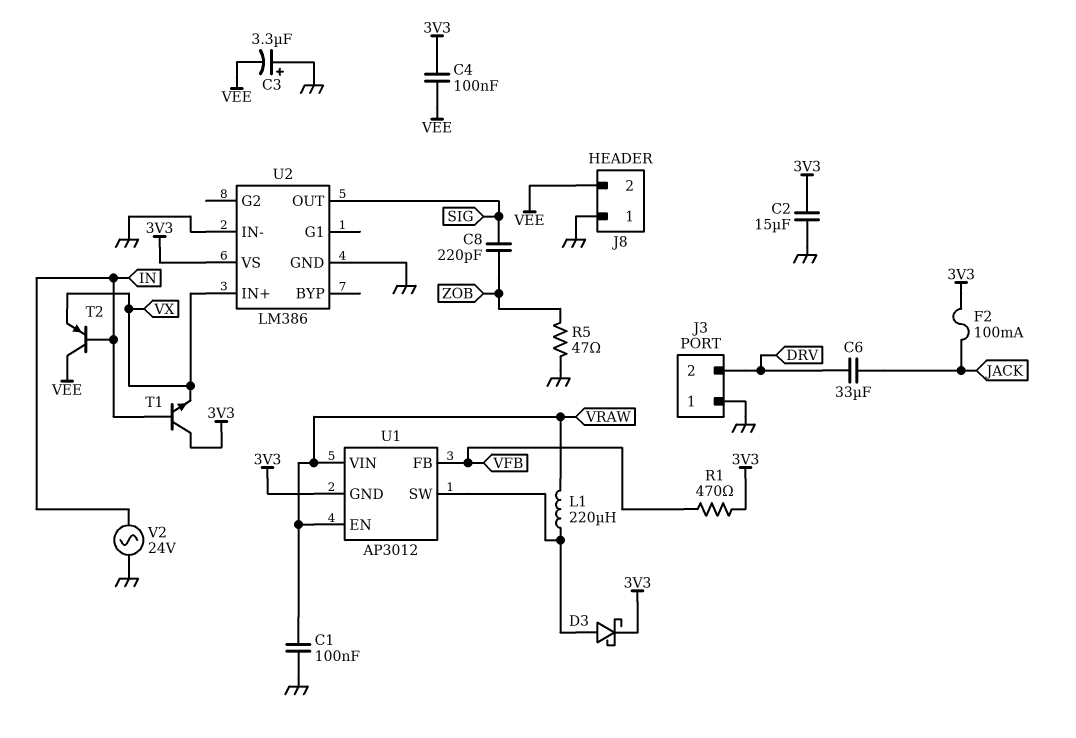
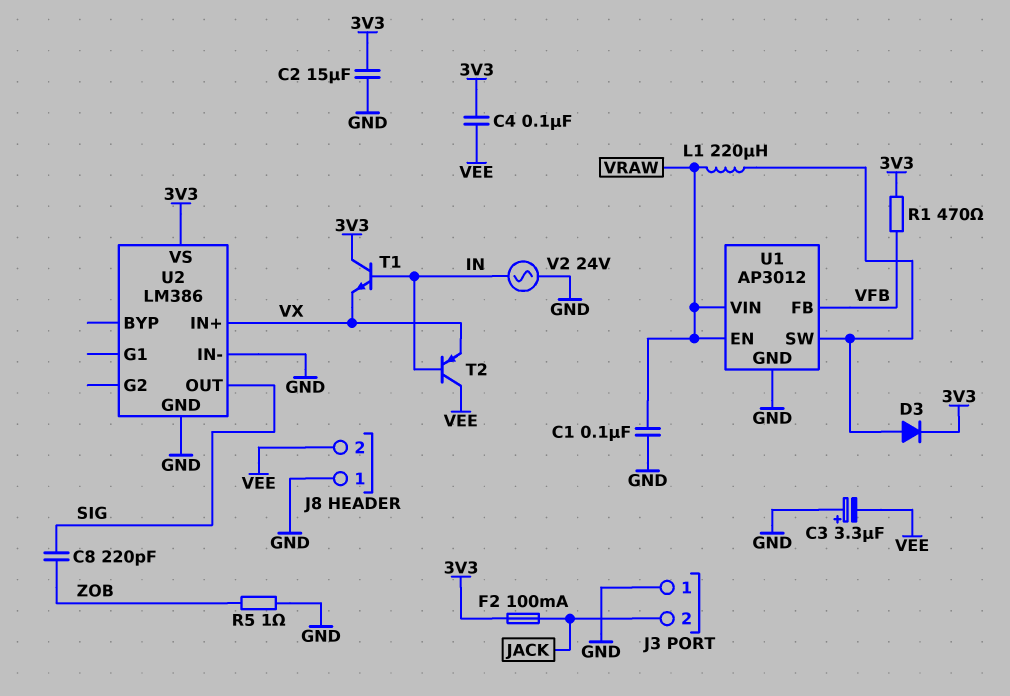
C6: 33uF (DRV, JACK) -> none
D3: schottky (A U1/SW, K 3V3) -> diode (A U1/SW, K 3V3)
J3 pin 2: DRV -> JACK
R5: 47 (GND, ZOB) -> 1 (GND, ZOB)
U1 pin GND: 3V3 -> GND

